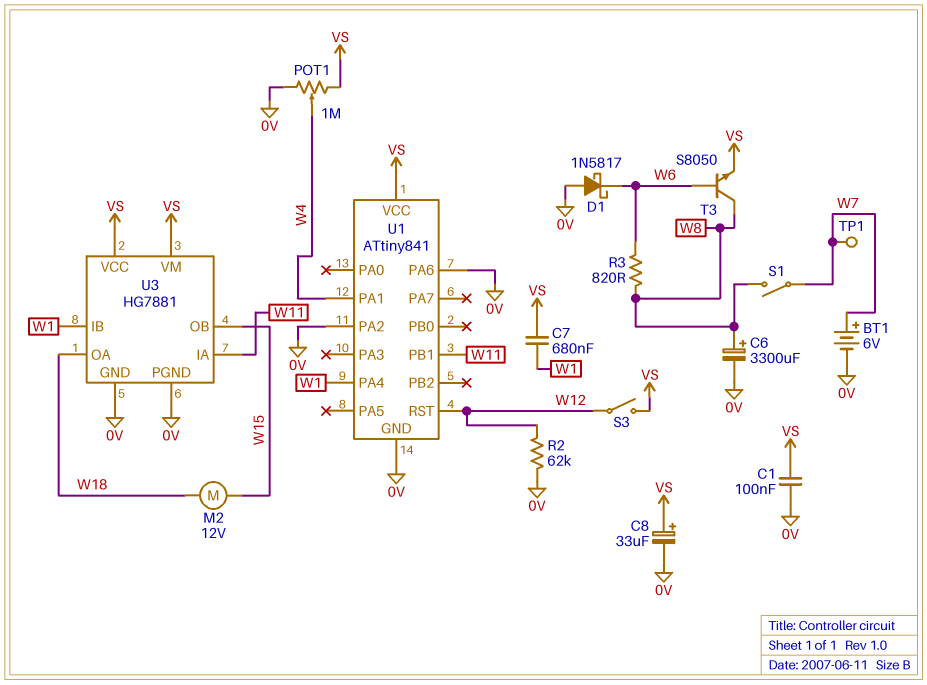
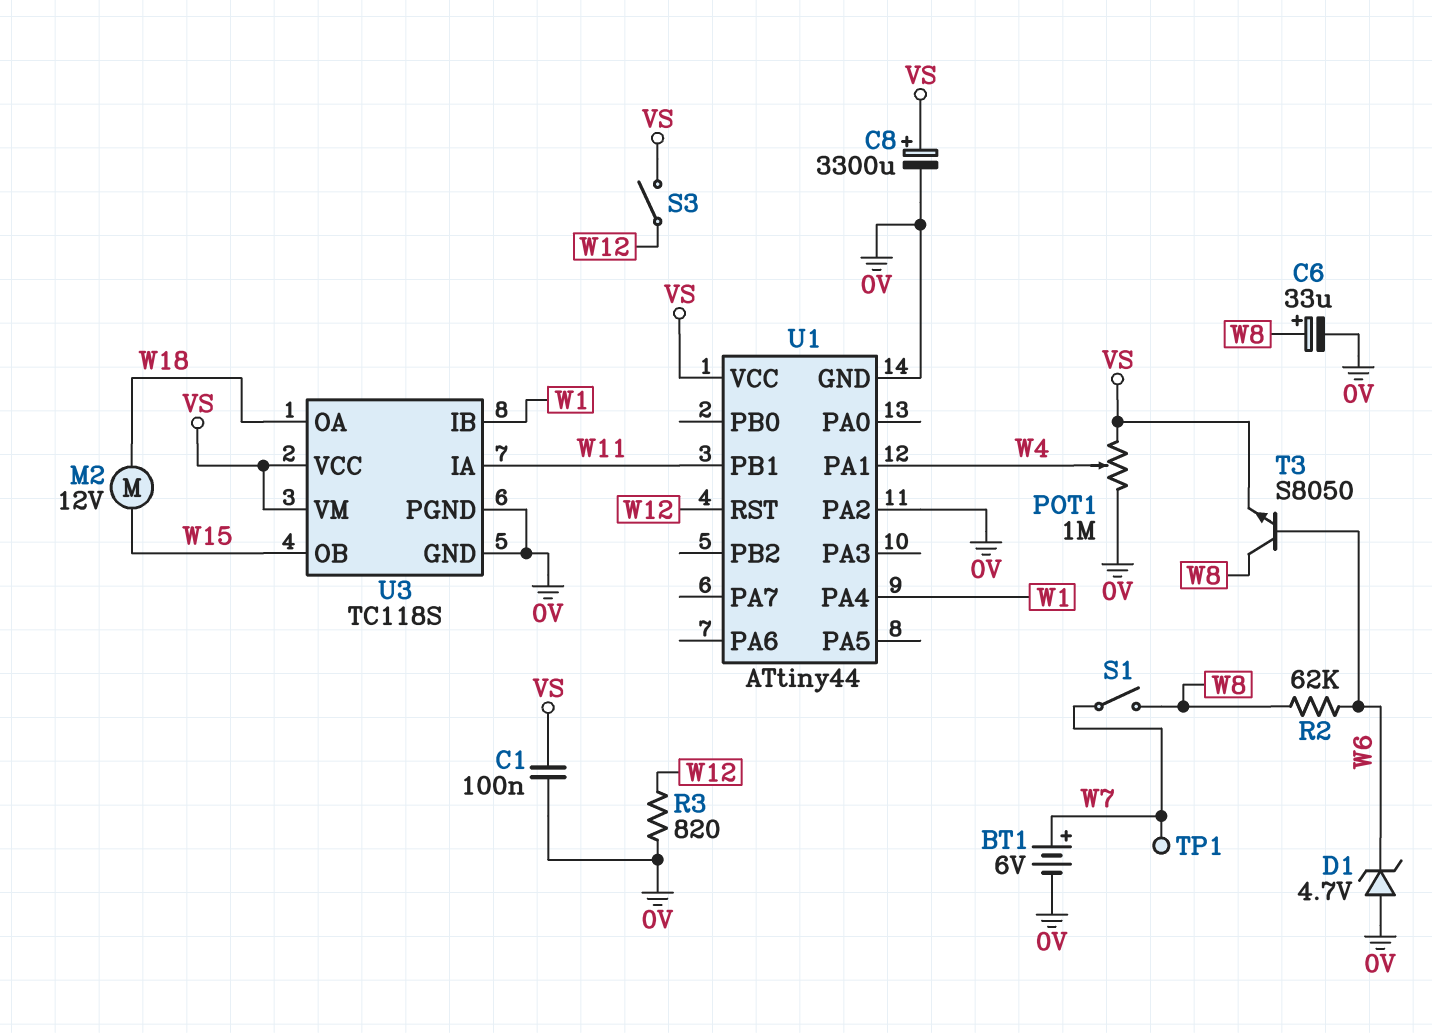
C6: 3300uF (plus W8, minus 0V) -> 33uF (plus W8, minus 0V)
C7: 680nF (VS, W1) -> none
C8: 33uF (plus VS, minus 0V) -> 3300uF (plus VS, minus 0V)
D1: schottky 1N5817 (A 0V, K W6) -> zener 4.7V (A 0V, K W6)
R2: 62k (0V, W12) -> 62k (W6, W8)
R3: 820 (W6, W8) -> 820 (0V, W12)
U1: ATtiny841 -> ATtiny44
U1 pin PA6: 0V -> none
U3: HG7881 -> TC118S

